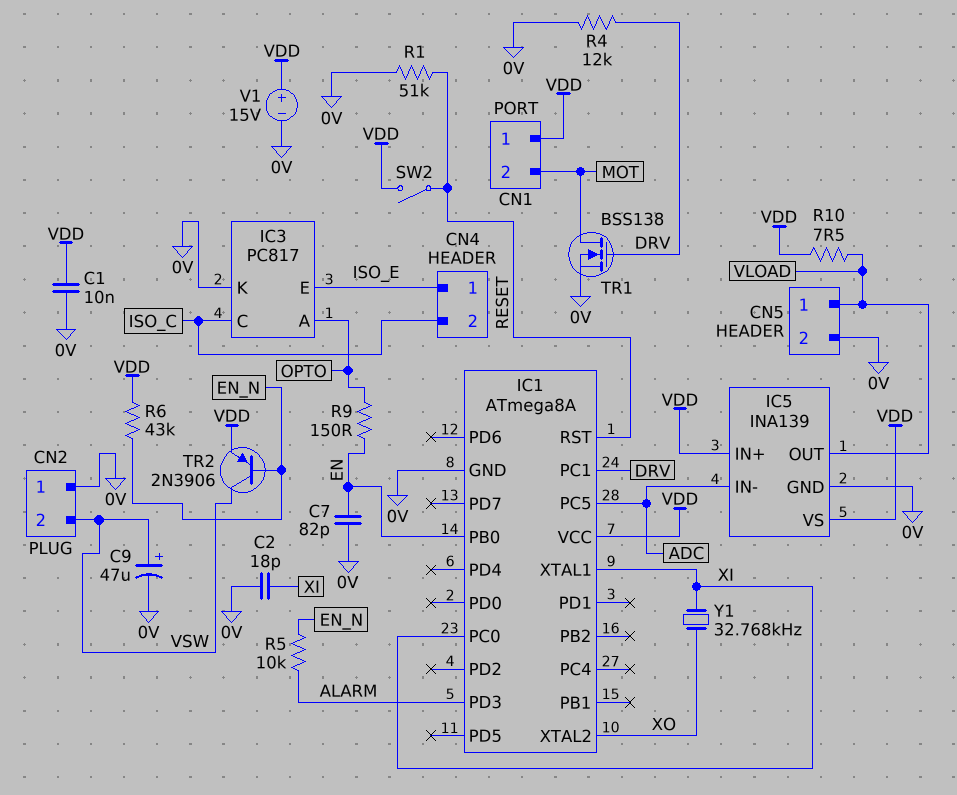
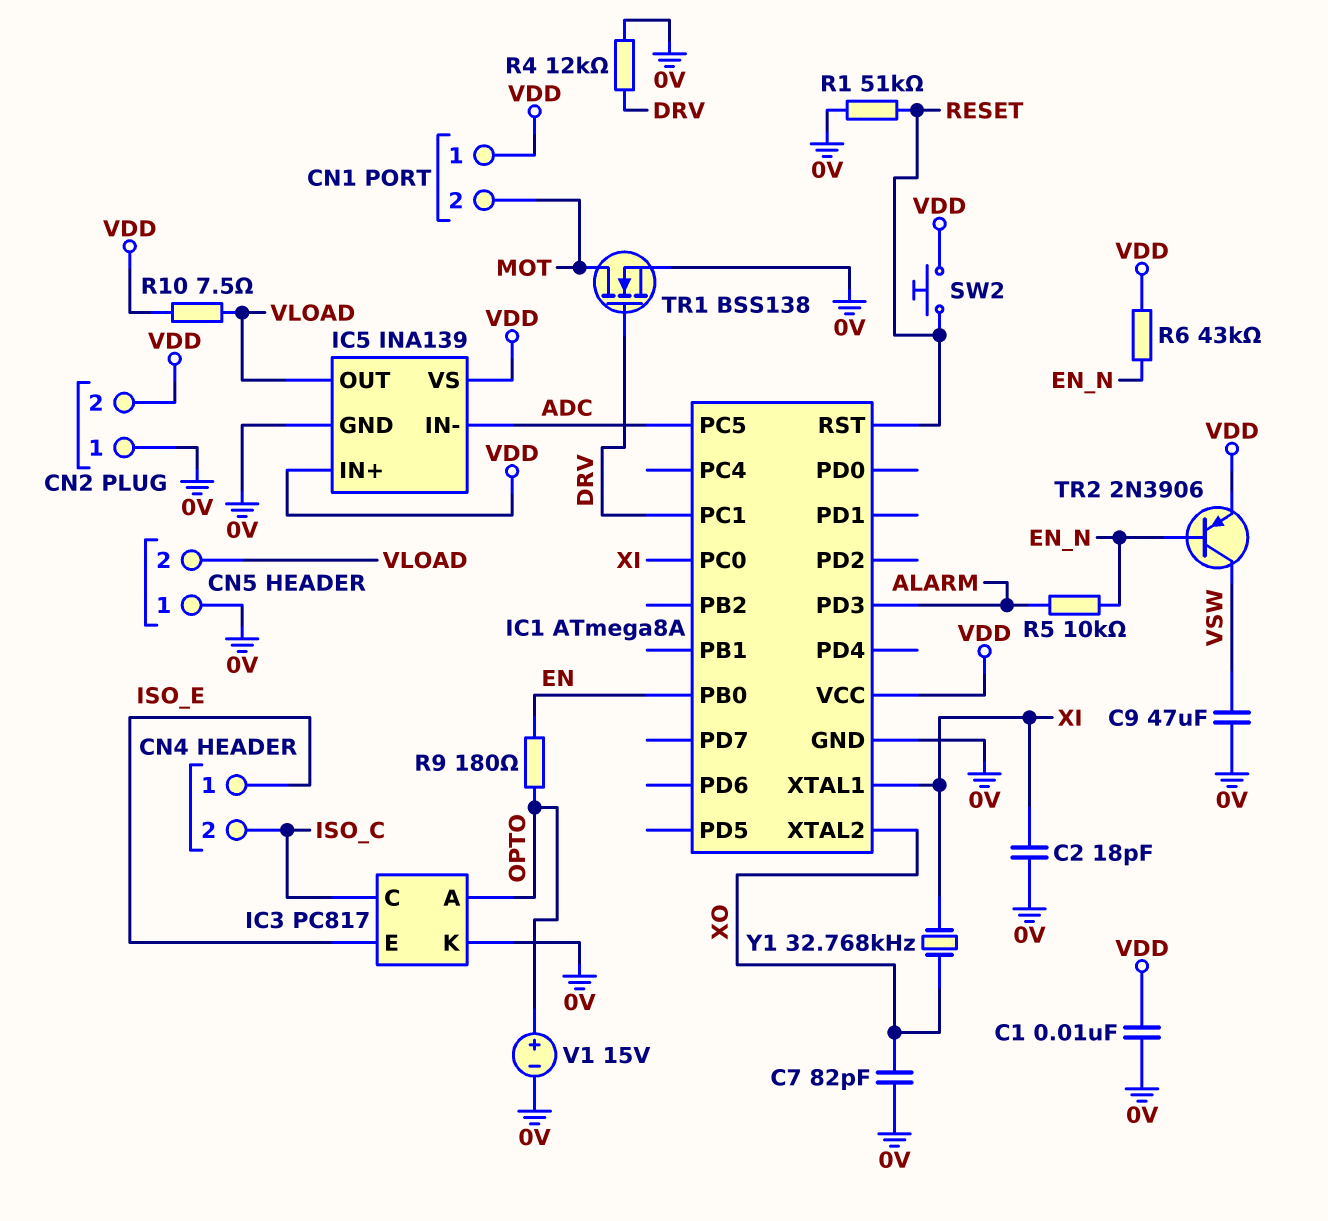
C7: 82pF (0V, EN) -> 82pF (0V, XO)
C9: 47uF (plus VSW, minus 0V) -> 47uF (0V, VSW)
CN2 pin 2: VSW -> VDD
CN5 pin 1: VLOAD -> 0V
CN5 pin 2: 0V -> VLOAD
R9: 150 (EN, OPTO) -> 180 (EN, OPTO)
SW2: switch (RESET, VDD) -> button (RESET, VDD)
V1: 15V (plus VDD, minus 0V) -> 15V (plus OPTO, minus 0V)

